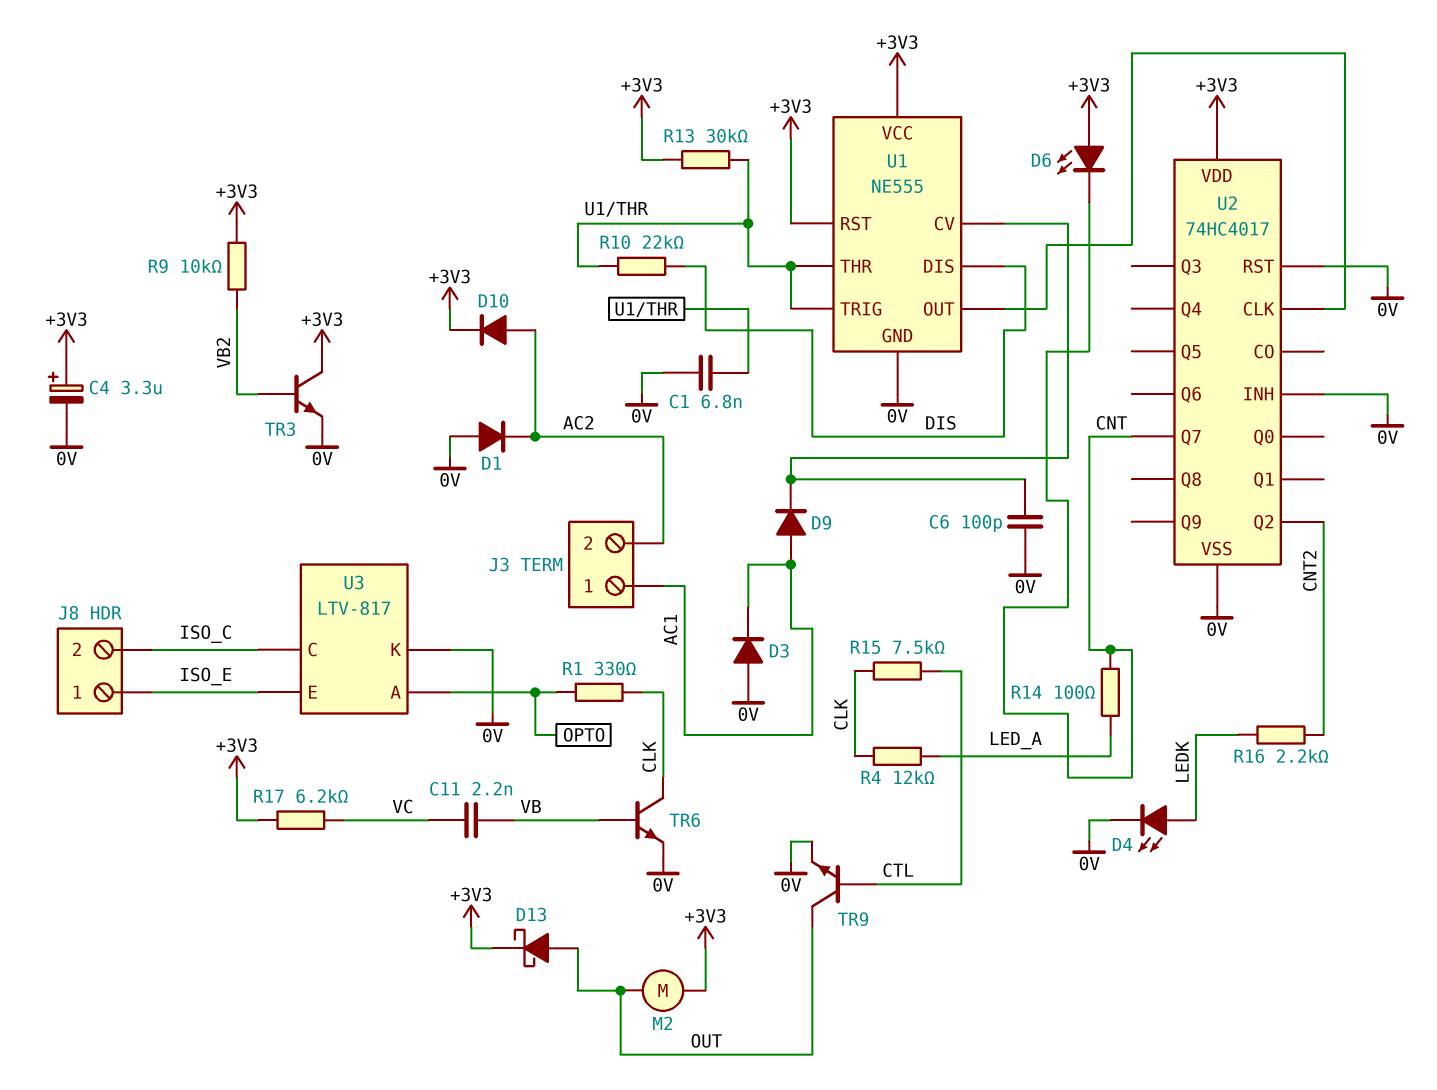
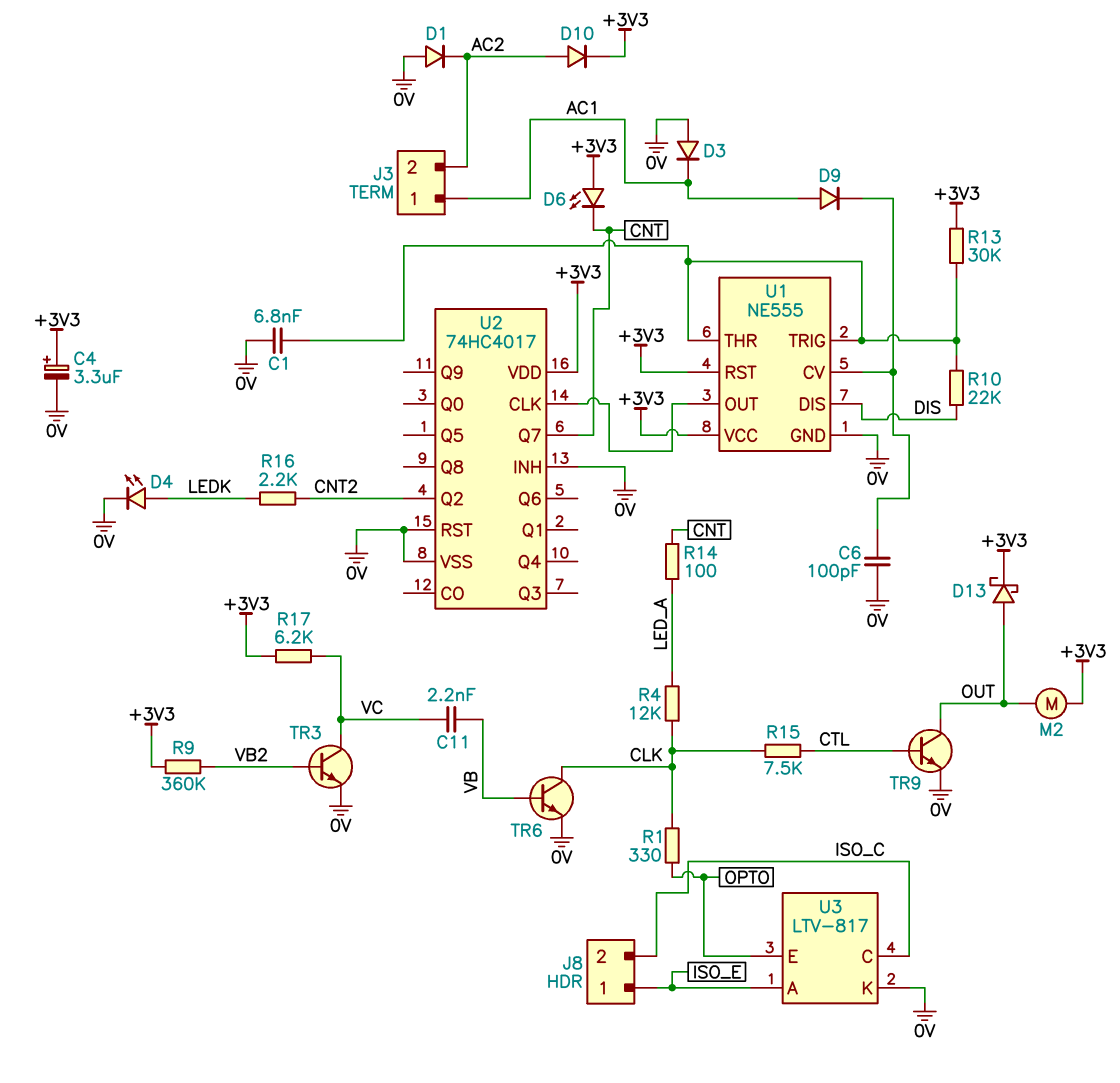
R9: 10k (+3V3, VB2) -> 360k (+3V3, VB2)
TR3: NPN (B VB2, C +3V3, E 0V) -> NPN (B VB2, C VC, E 0V)
U3 pin A: OPTO -> ISO_E
U3 pin E: ISO_E -> OPTO

